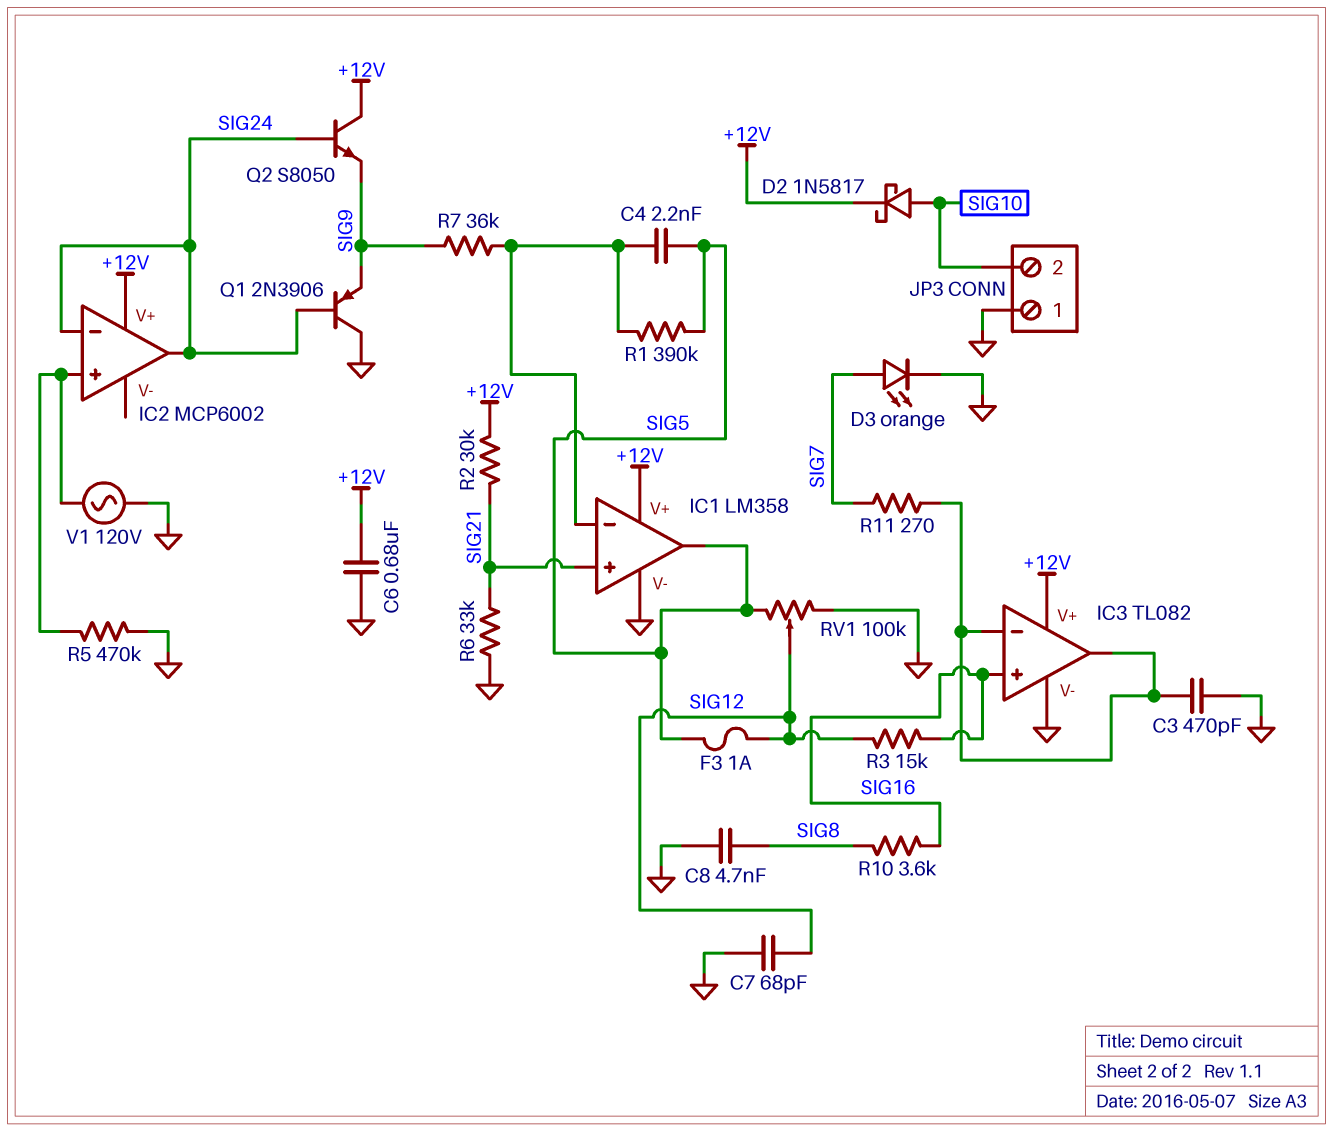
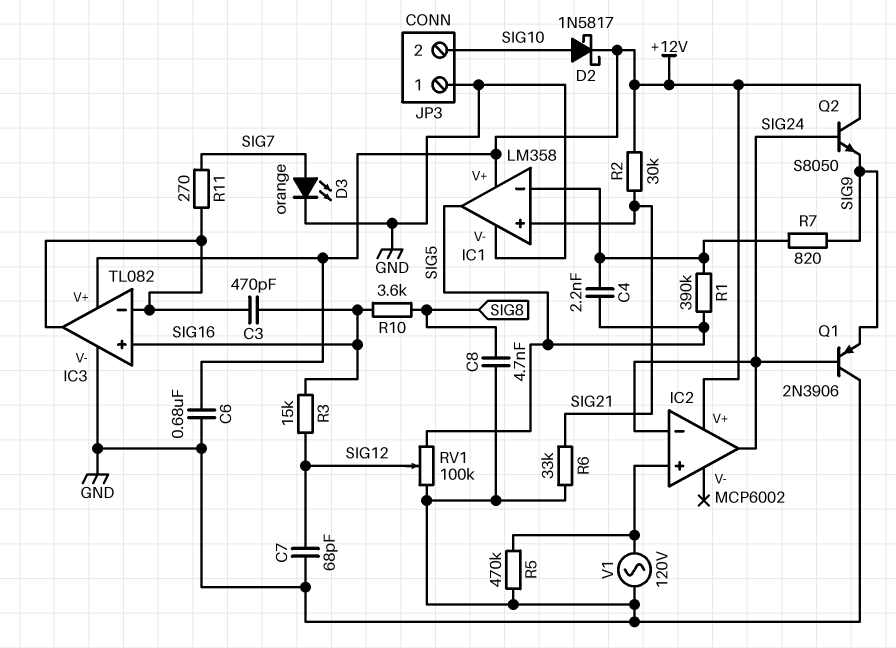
C3: 470pF (GND, IC3/in-) -> 470pF (IC3/in-, SIG16)
F3: 1A (SIG5, SIG12) -> none
R7: 36k (IC1/in-, SIG9) -> 820 (IC1/in-, SIG9)

